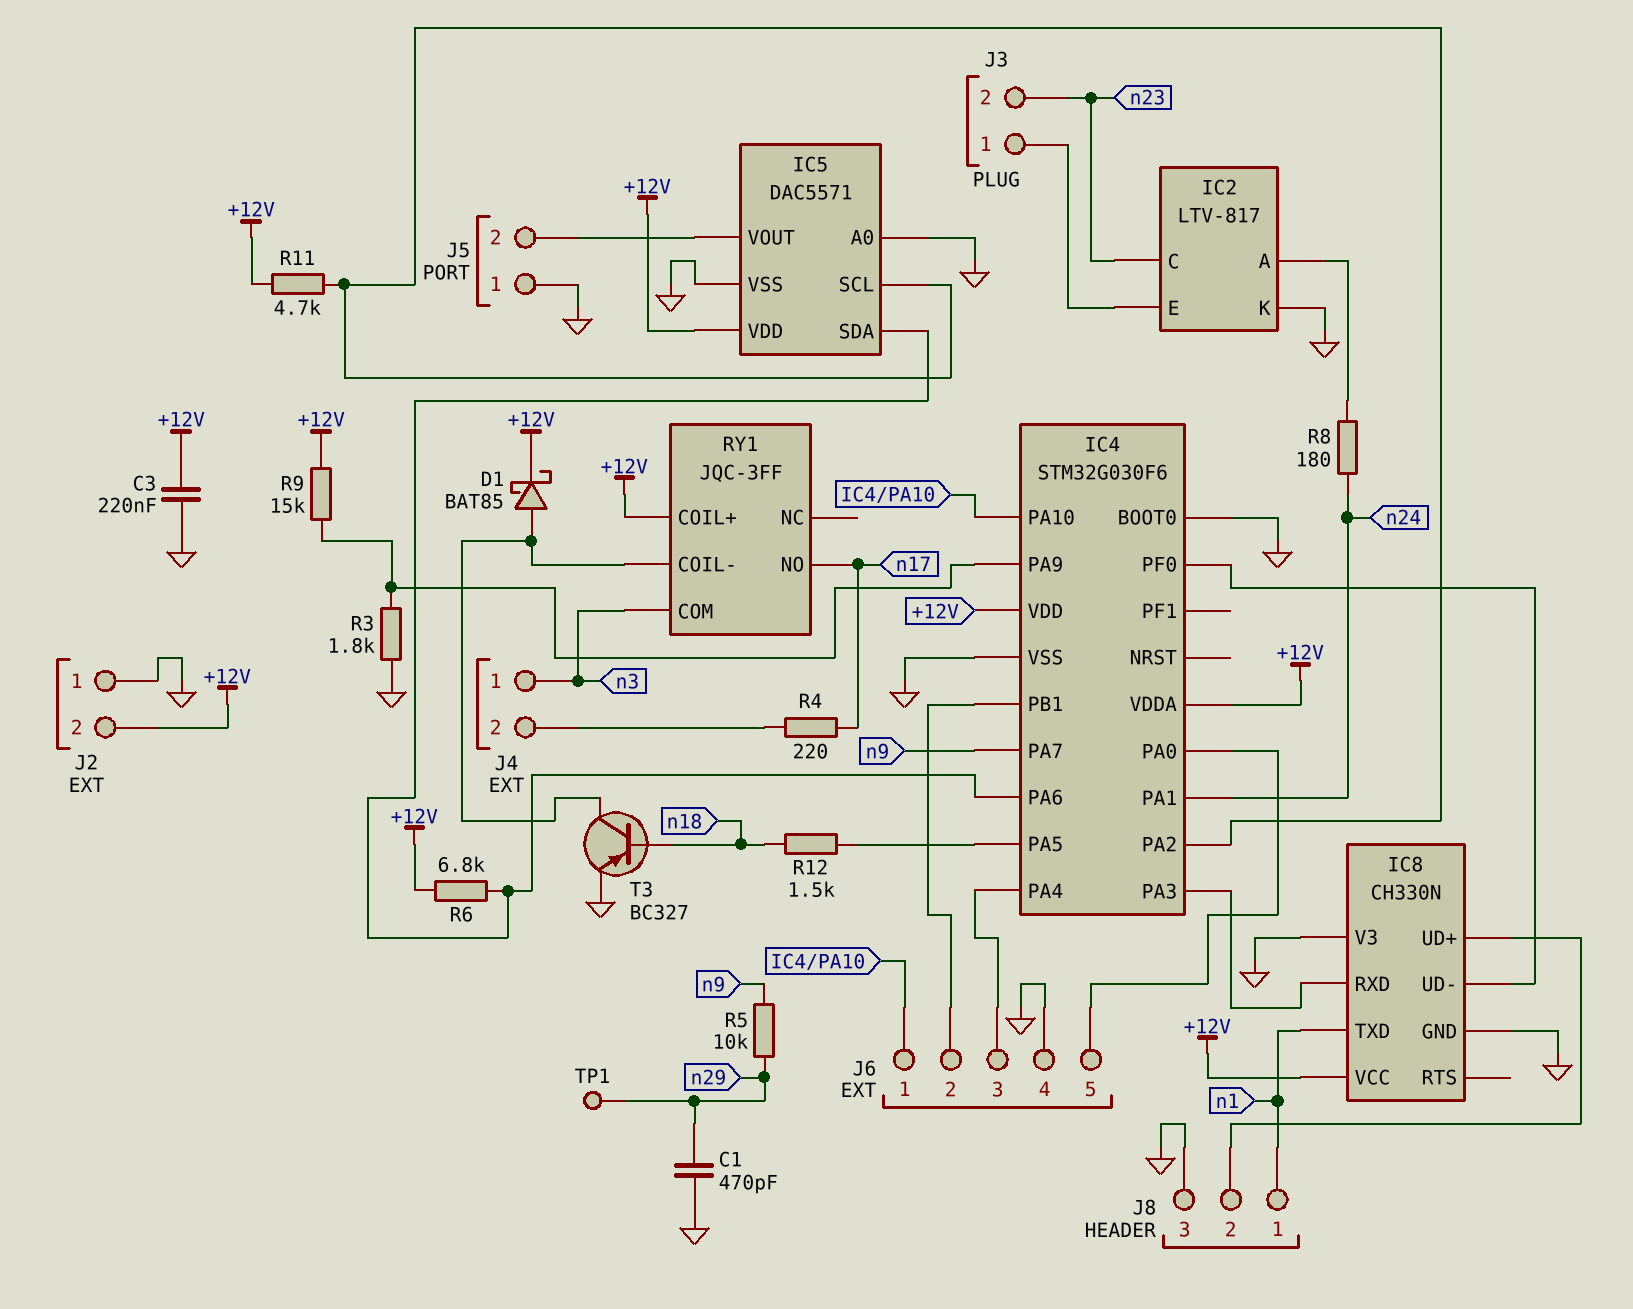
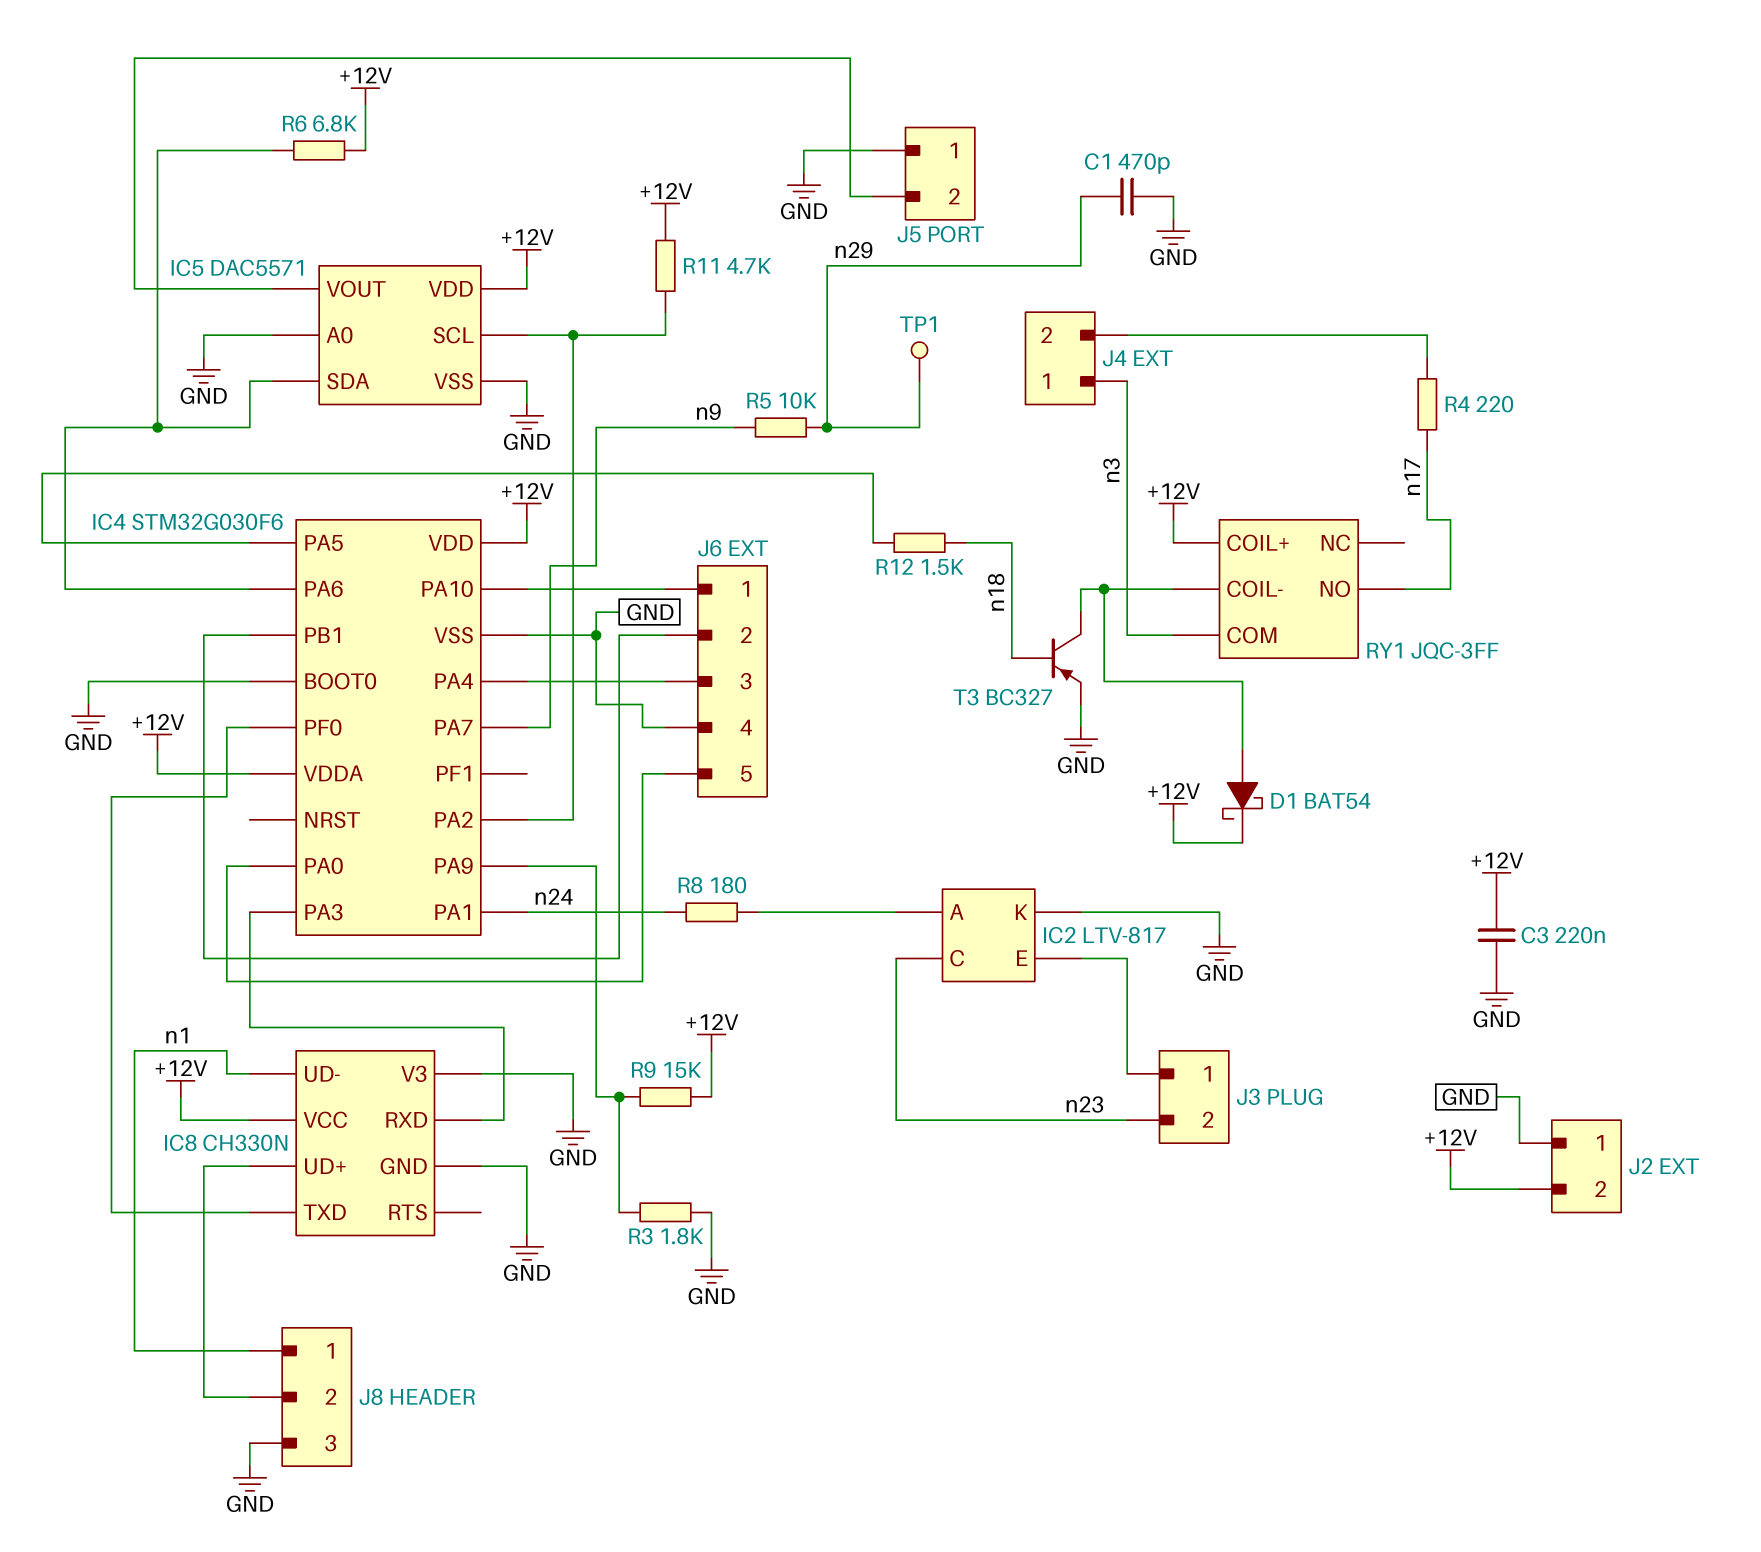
D1: schottky BAT85 (A RY1/COIL-, K +12V) -> schottky BAT54 (A RY1/COIL-, K +12V)
IC8 pin TXD: n1 -> IC4/PF0
IC8 pin UD-: IC4/PF0 -> n1

